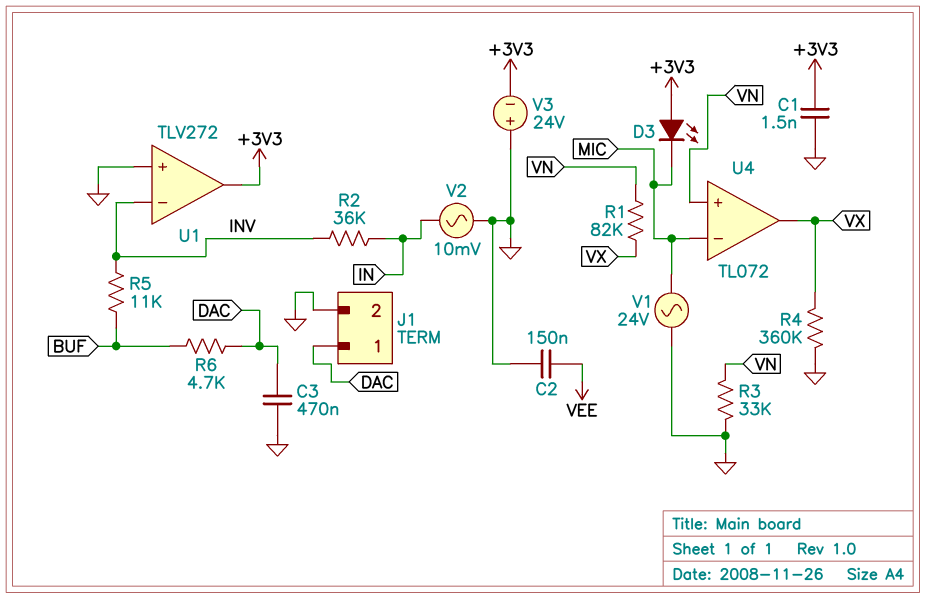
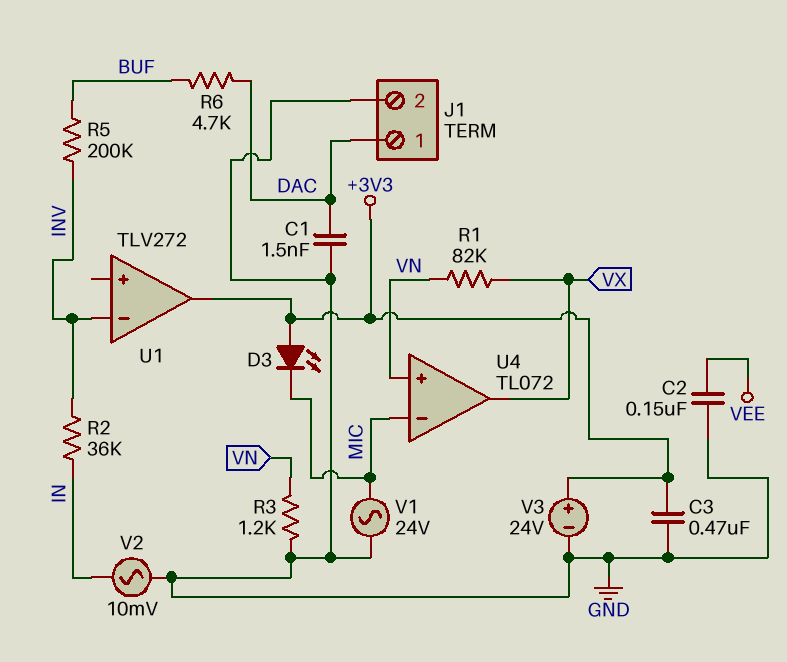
C1: 1.5nF (+3V3, GND) -> 1.5nF (DAC, GND)
C3: 470nF (DAC, GND) -> 470nF (+3V3, GND)
R3: 33k (GND, VN) -> 1.2k (GND, VN)
R4: 360k (GND, VX) -> none
R5: 11k (BUF, INV) -> 200k (BUF, INV)
U1 pin in+: GND -> none
V3: 24V (plus GND, minus +3V3) -> 24V (plus +3V3, minus GND)

